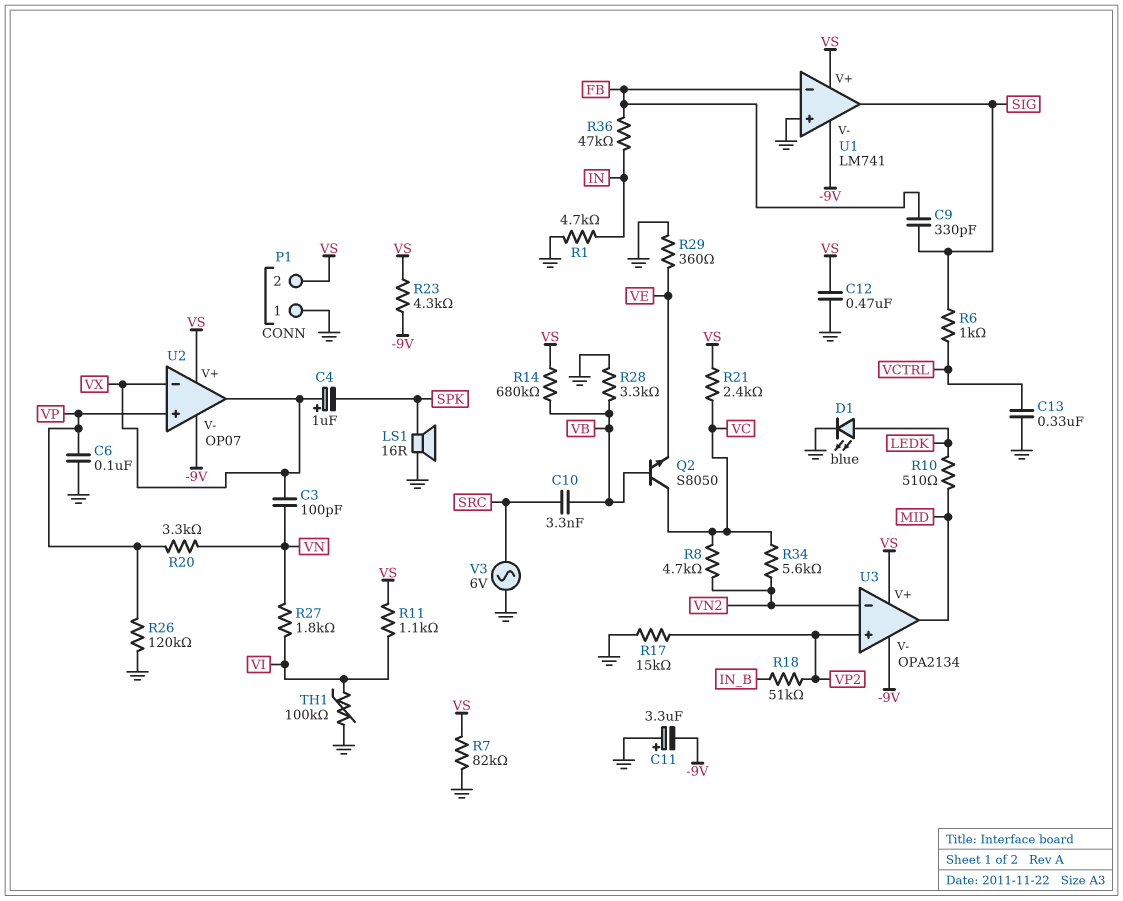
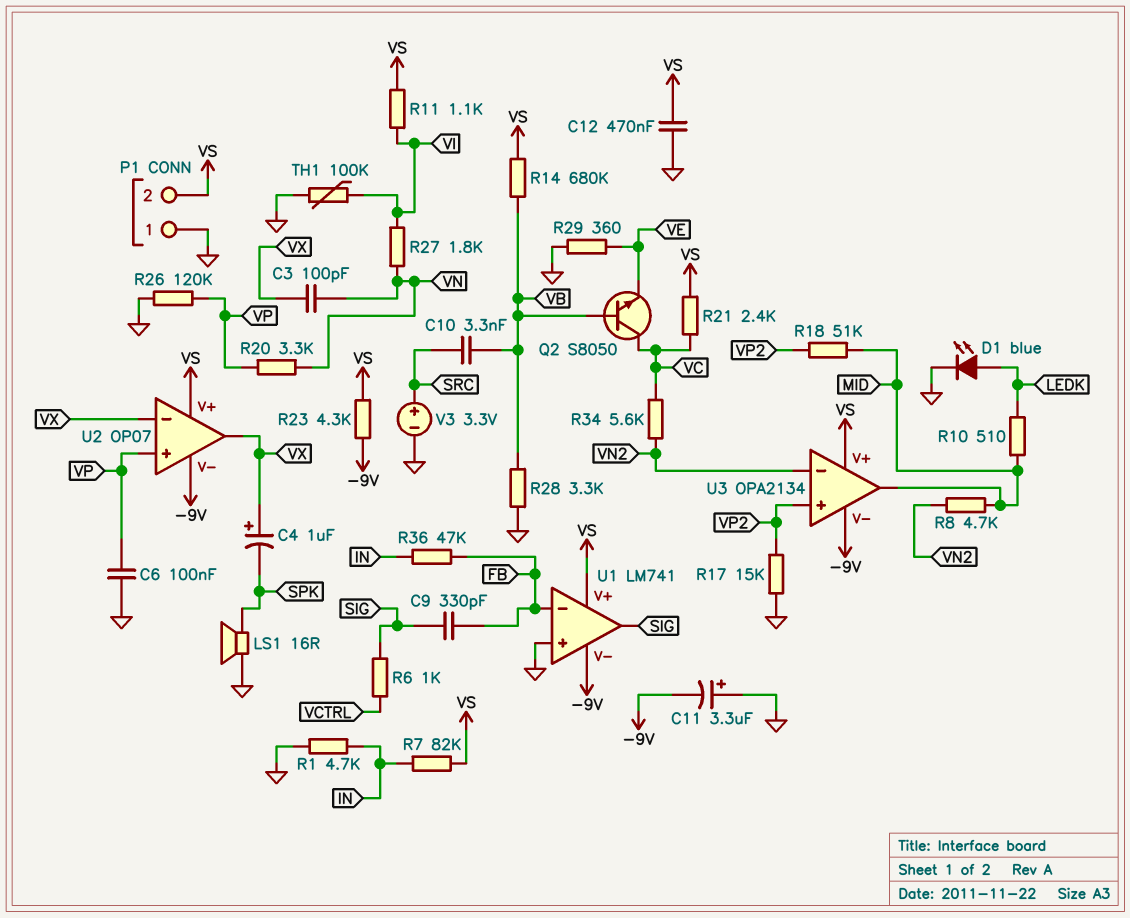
C13: 330nF (GND, VCTRL) -> none
R7: 82k (GND, VS) -> 82k (IN, VS)
R8: 4.7k (VC, VN2) -> 4.7k (MID, VN2)
R18: 51k (IN_B, VP2) -> 51k (MID, VP2)
V3: AC 6V (GND, SRC) -> 3.3V (plus SRC, minus GND)

